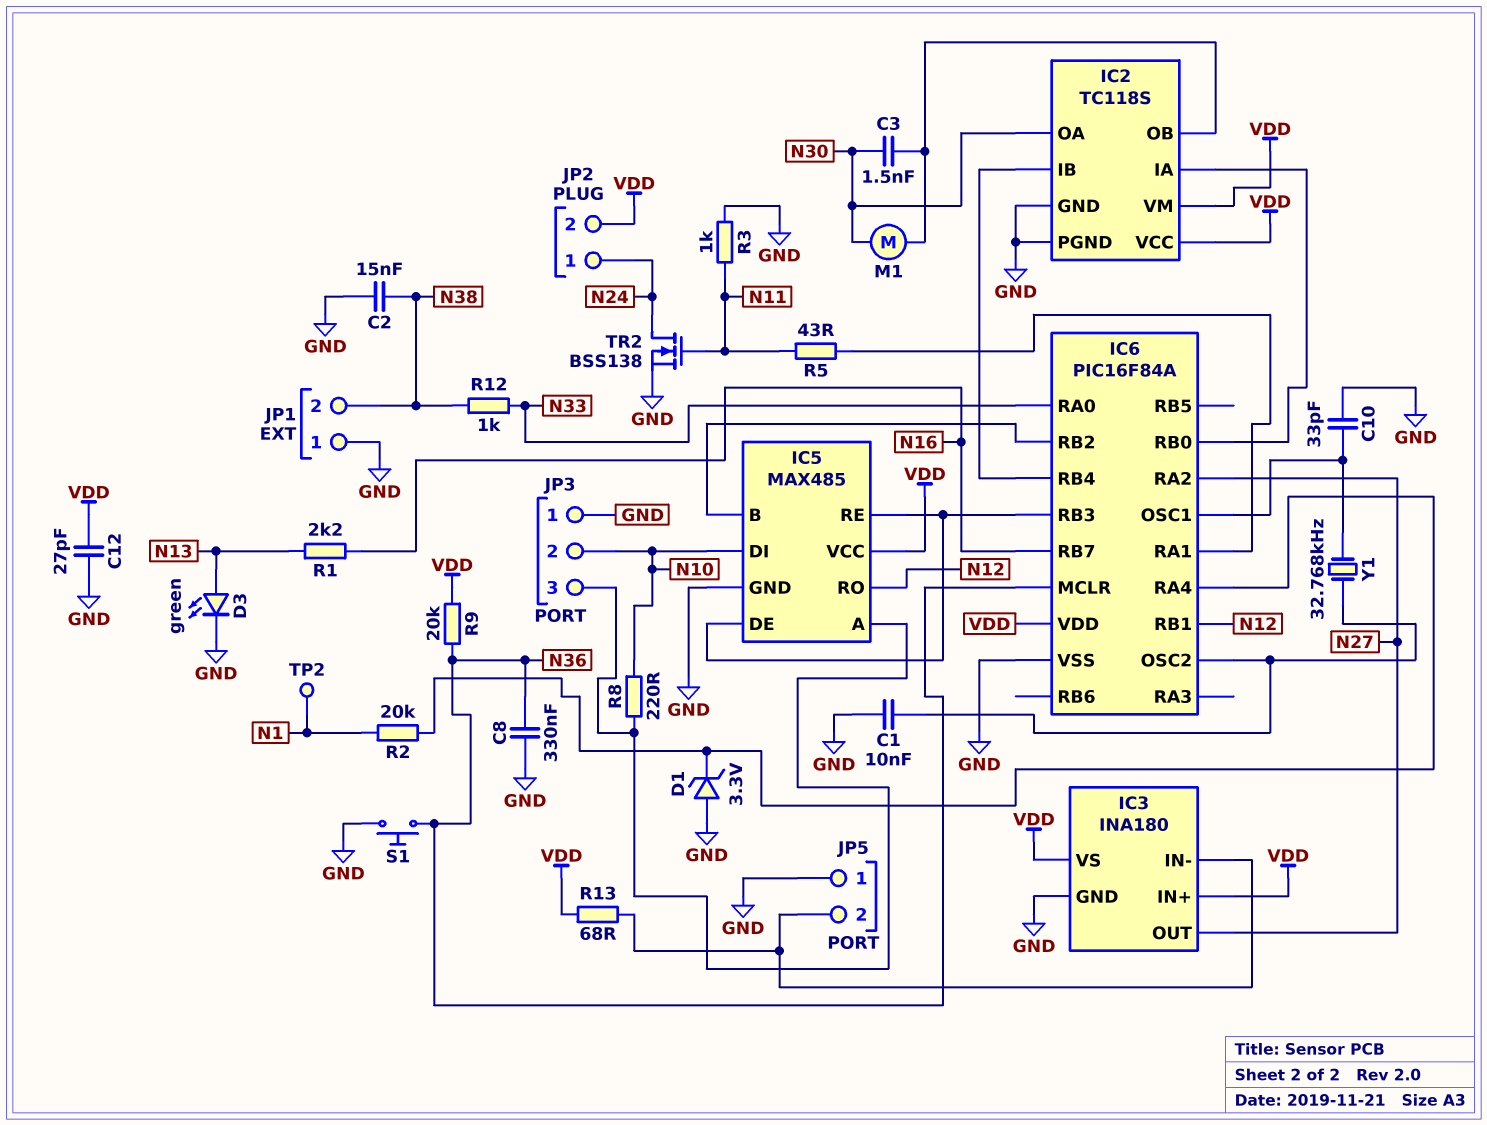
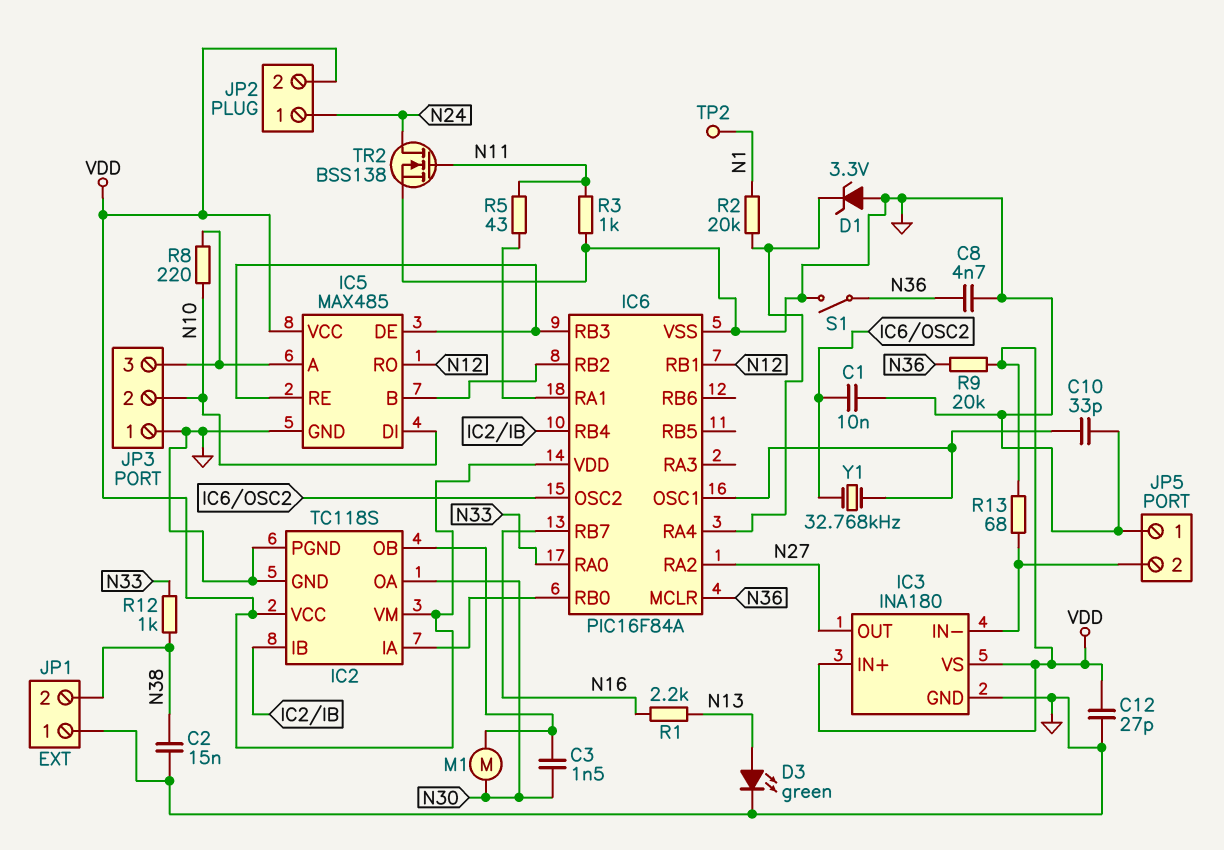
C8: 330nF (GND, N36) -> 4.7nF (GND, N36)
S1: button (GND, N36) -> switch (GND, N36)

